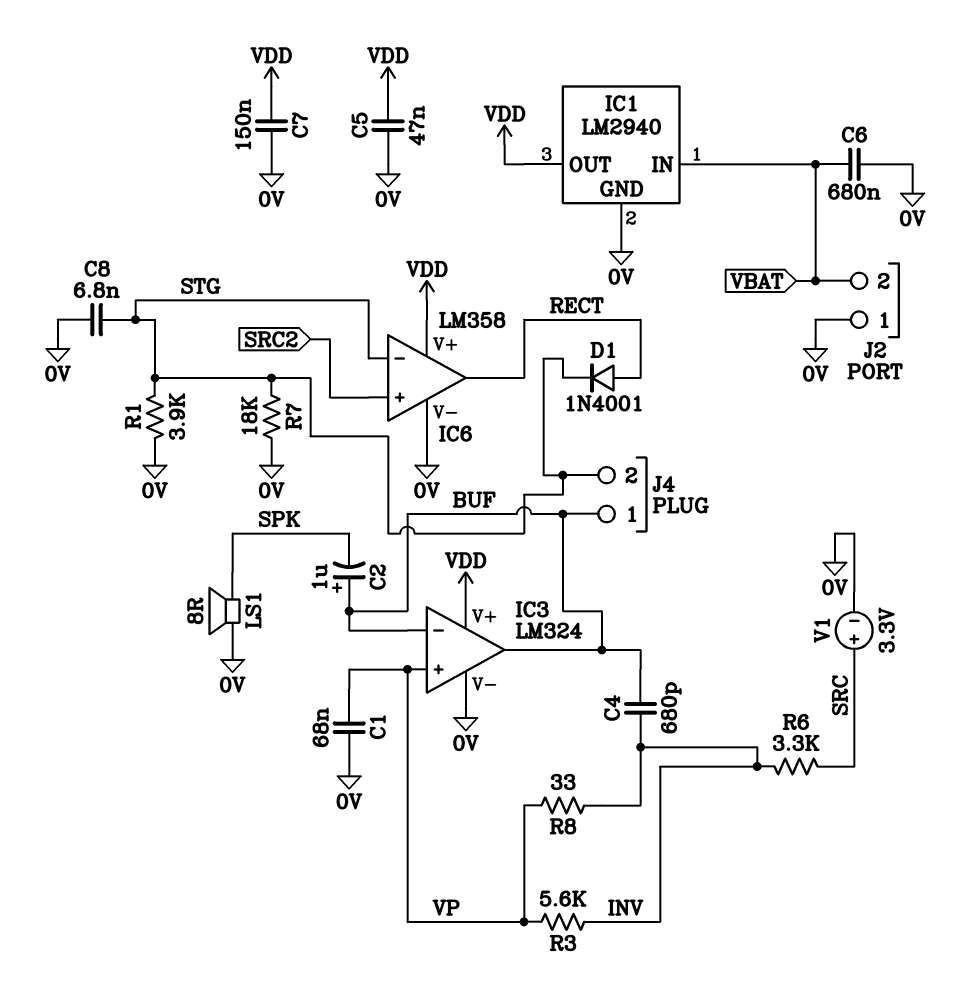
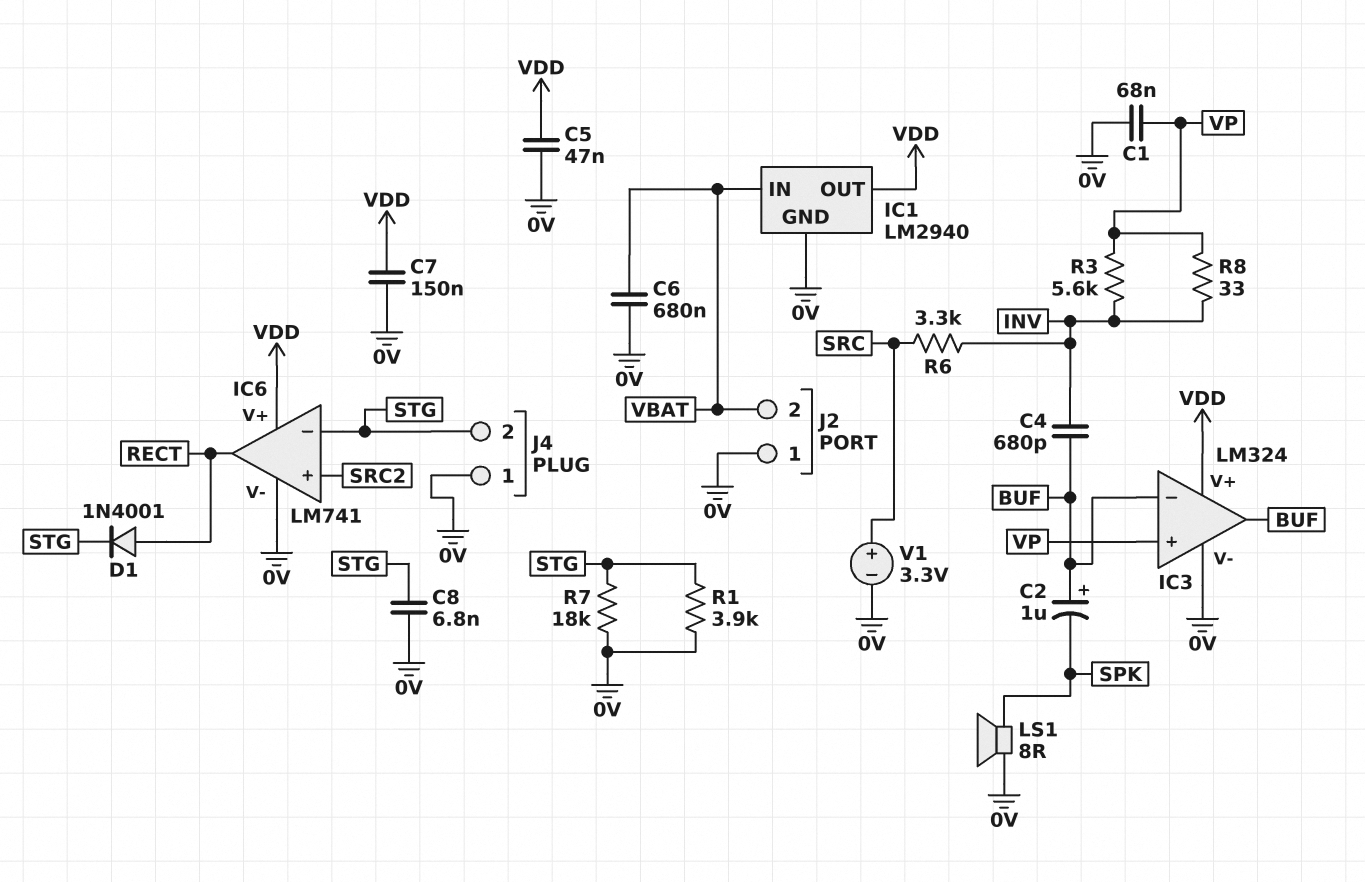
IC6: LM358 -> LM741
J4 pin 1: BUF -> 0V

